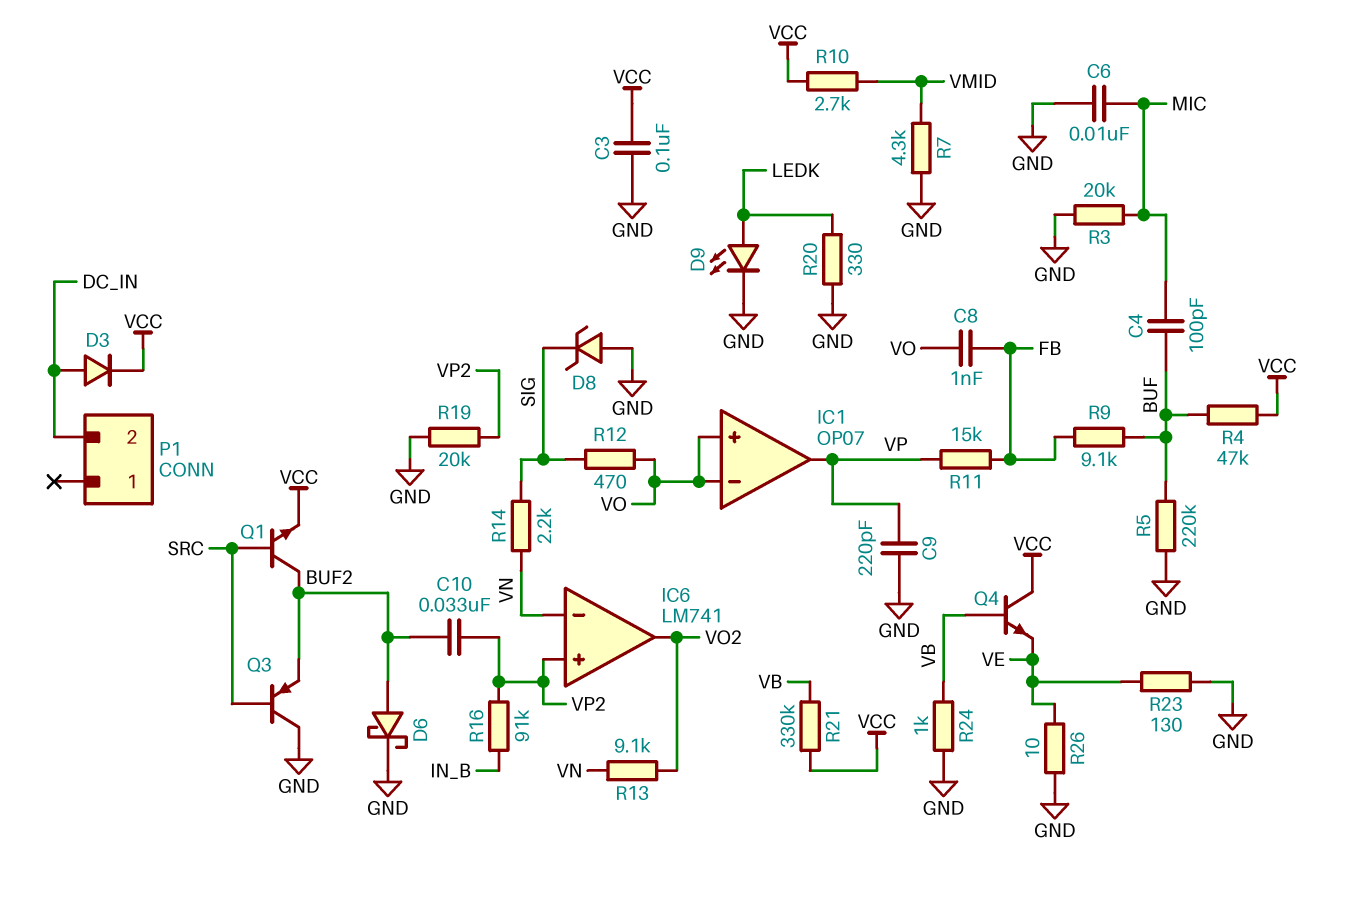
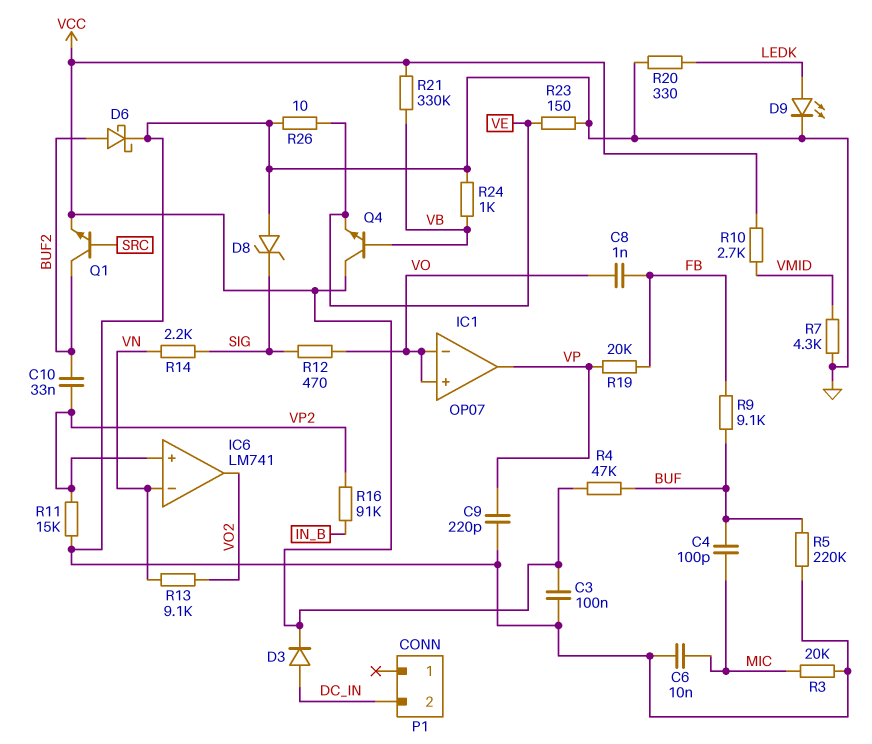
Q3: PNP (B SRC, C GND, E BUF2) -> none
R11: 15k (FB, VP) -> 15k (GND, VP2)
R19: 20k (GND, VP2) -> 20k (FB, VP)
R23: 130 (GND, VE) -> 150 (GND, VE)

